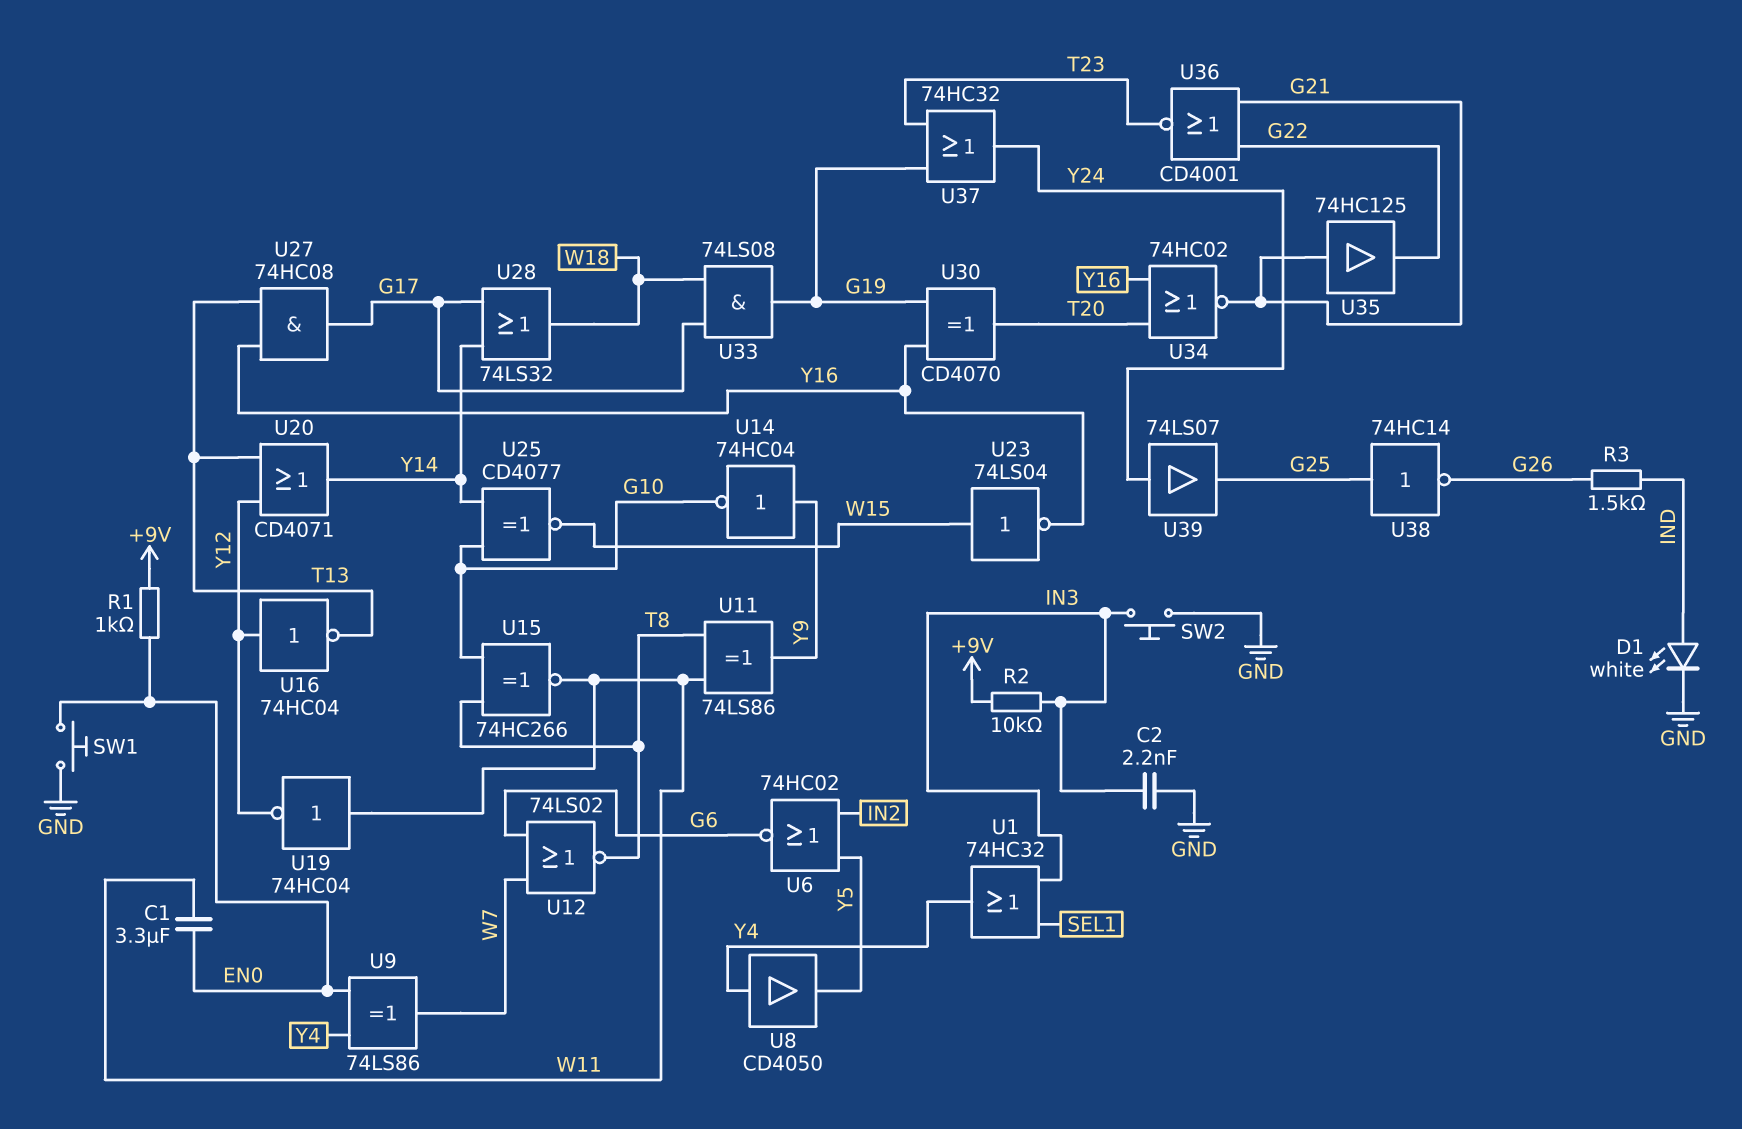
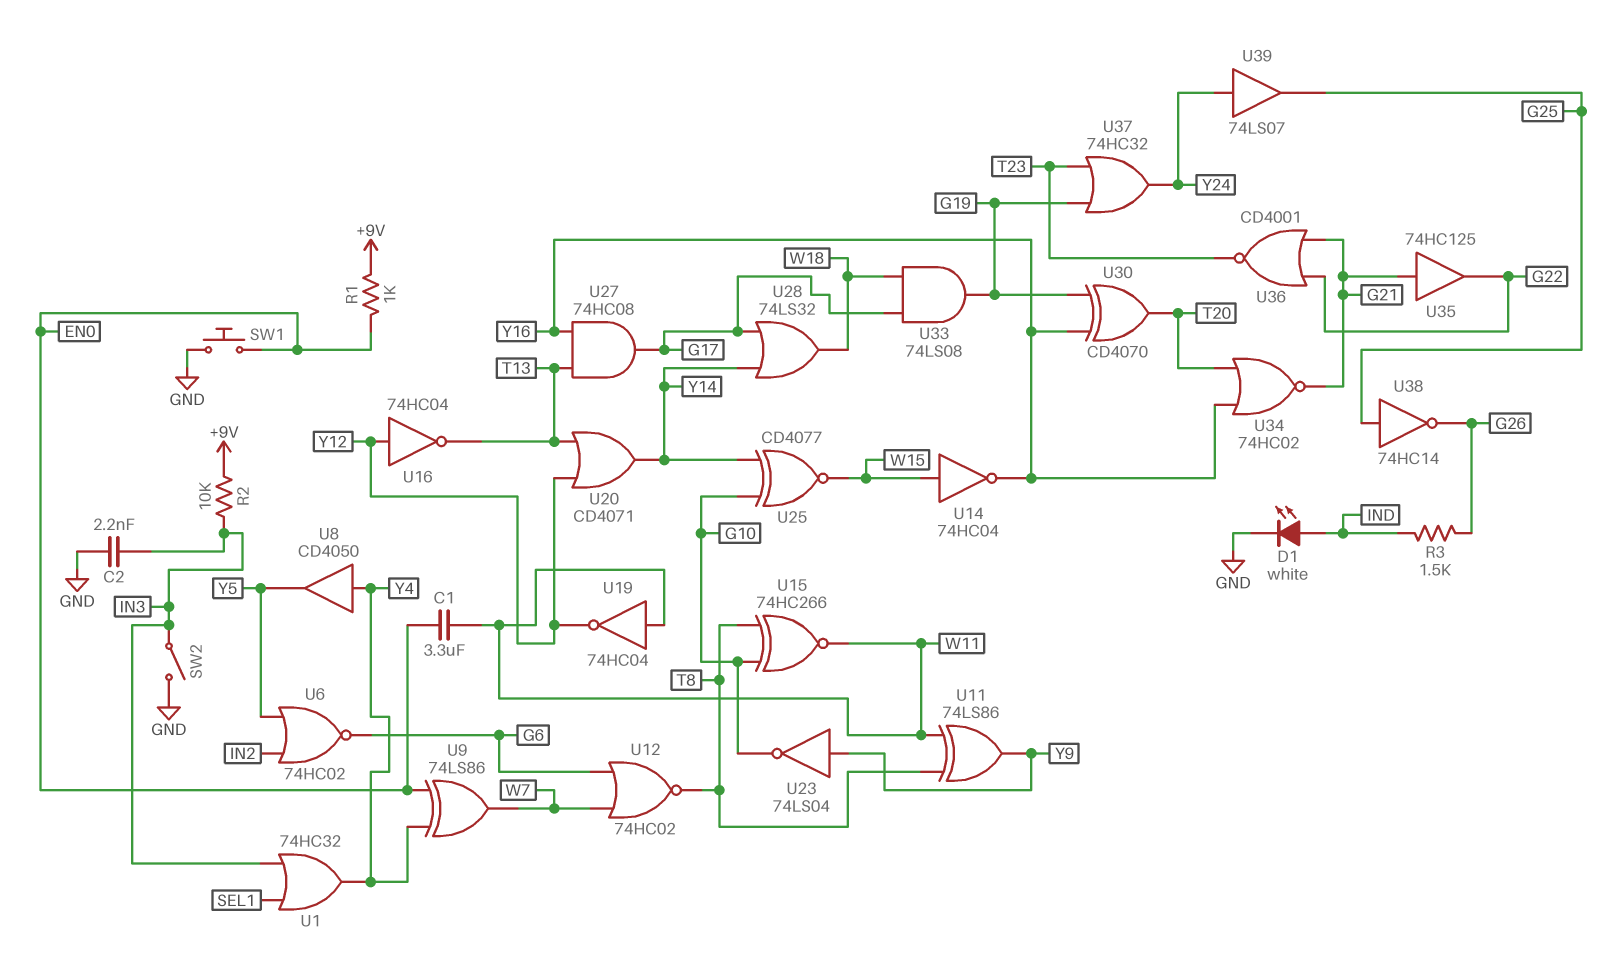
SW2: button (GND, IN3) -> switch (GND, IN3)
U12: NOR 74LS02 (in G6, in W7, out T8) -> NOR 74HC02 (in G6, in W7, out T8)
U14: NOT 74HC04 (in Y9, out G10) -> NOT 74HC04 (in W15, out Y16)
U23: NOT 74LS04 (in W15, out Y16) -> NOT 74LS04 (in Y9, out G10)

